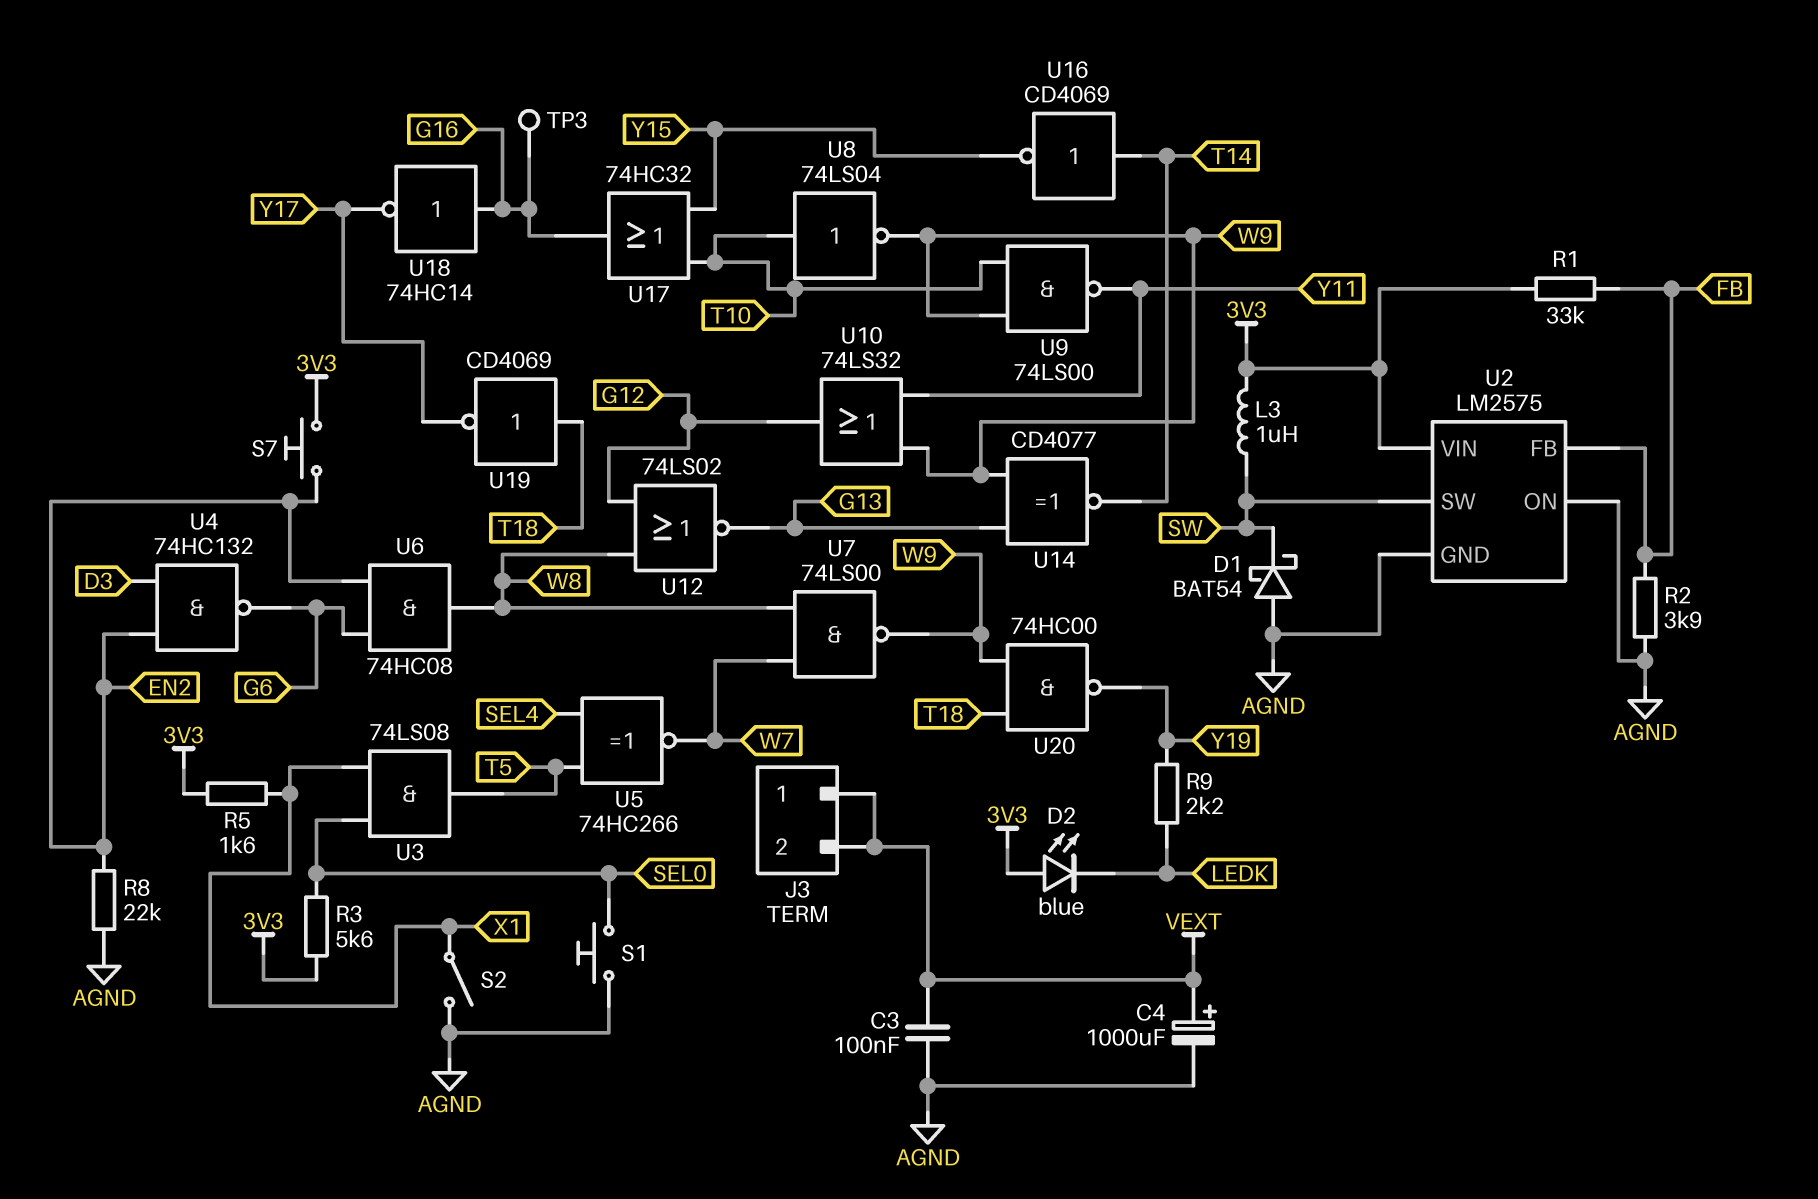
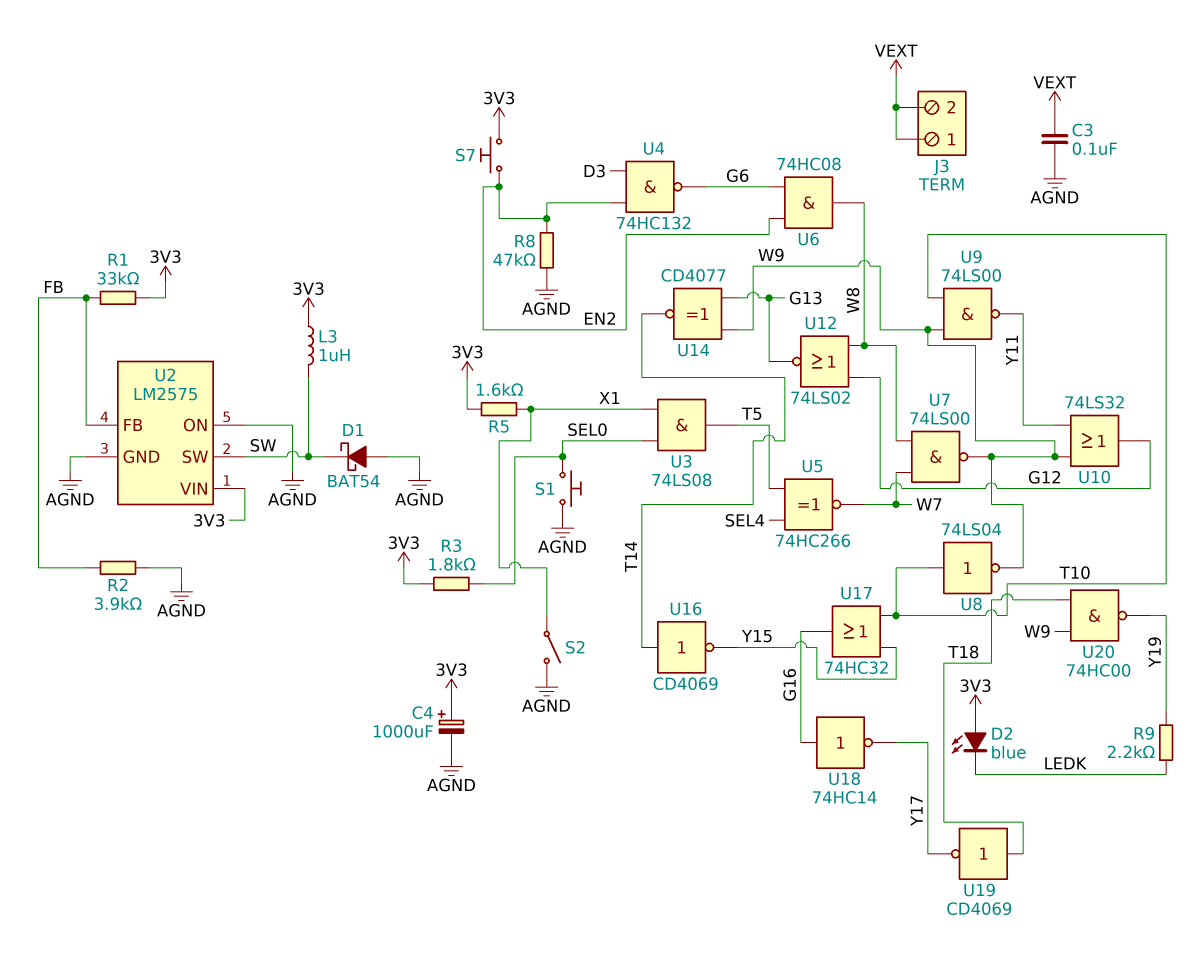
C4: 1000uF (plus VEXT, minus AGND) -> 1000uF (plus 3V3, minus AGND)
R3: 5.6k (3V3, SEL0) -> 1.8k (3V3, SEL0)
R8: 22k (AGND, EN2) -> 47k (AGND, EN2)
TP3: test point (G16) -> none

